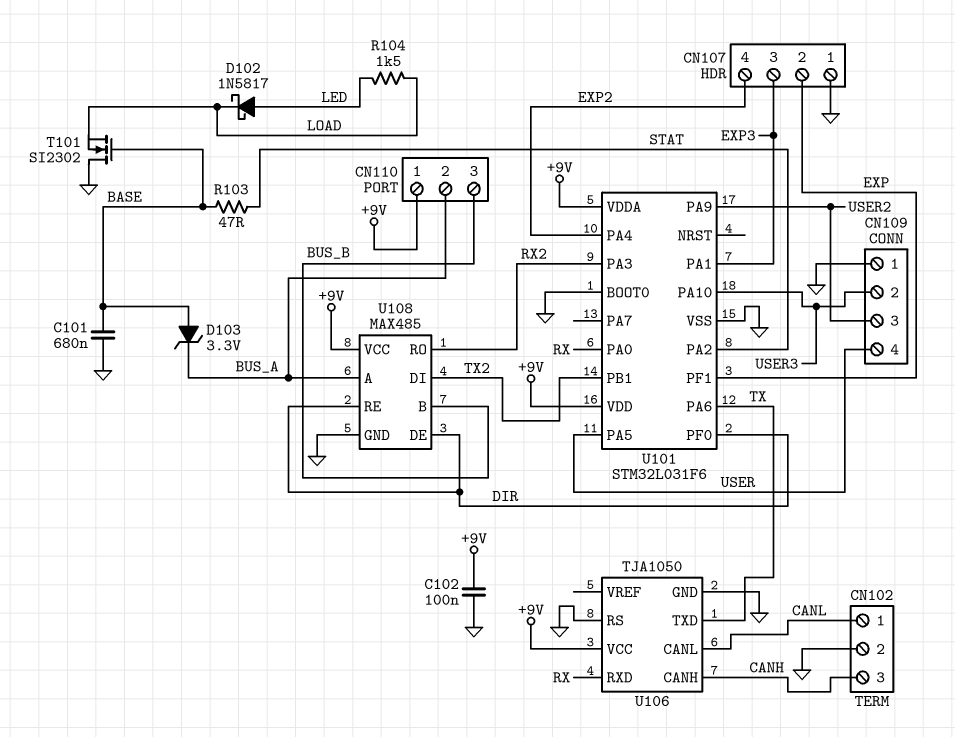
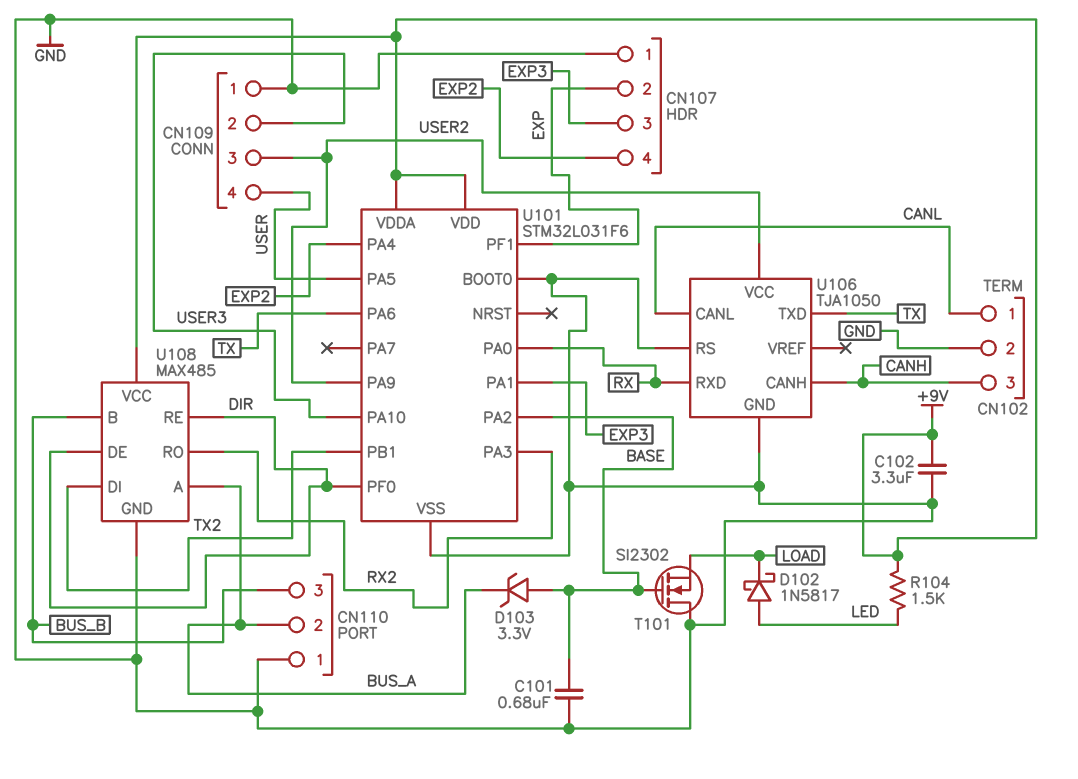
C102: 100nF (+9V, GND) -> 3.3uF (+9V, GND)
CN110 pin 1: +9V -> GND
R103: 47 (BASE, STAT) -> none
R104: 1.5k (LED, LOAD) -> 1.5k (+9V, LED)
U101 pin PA2: STAT -> BASE
U106 pin VCC: +9V -> USER2

